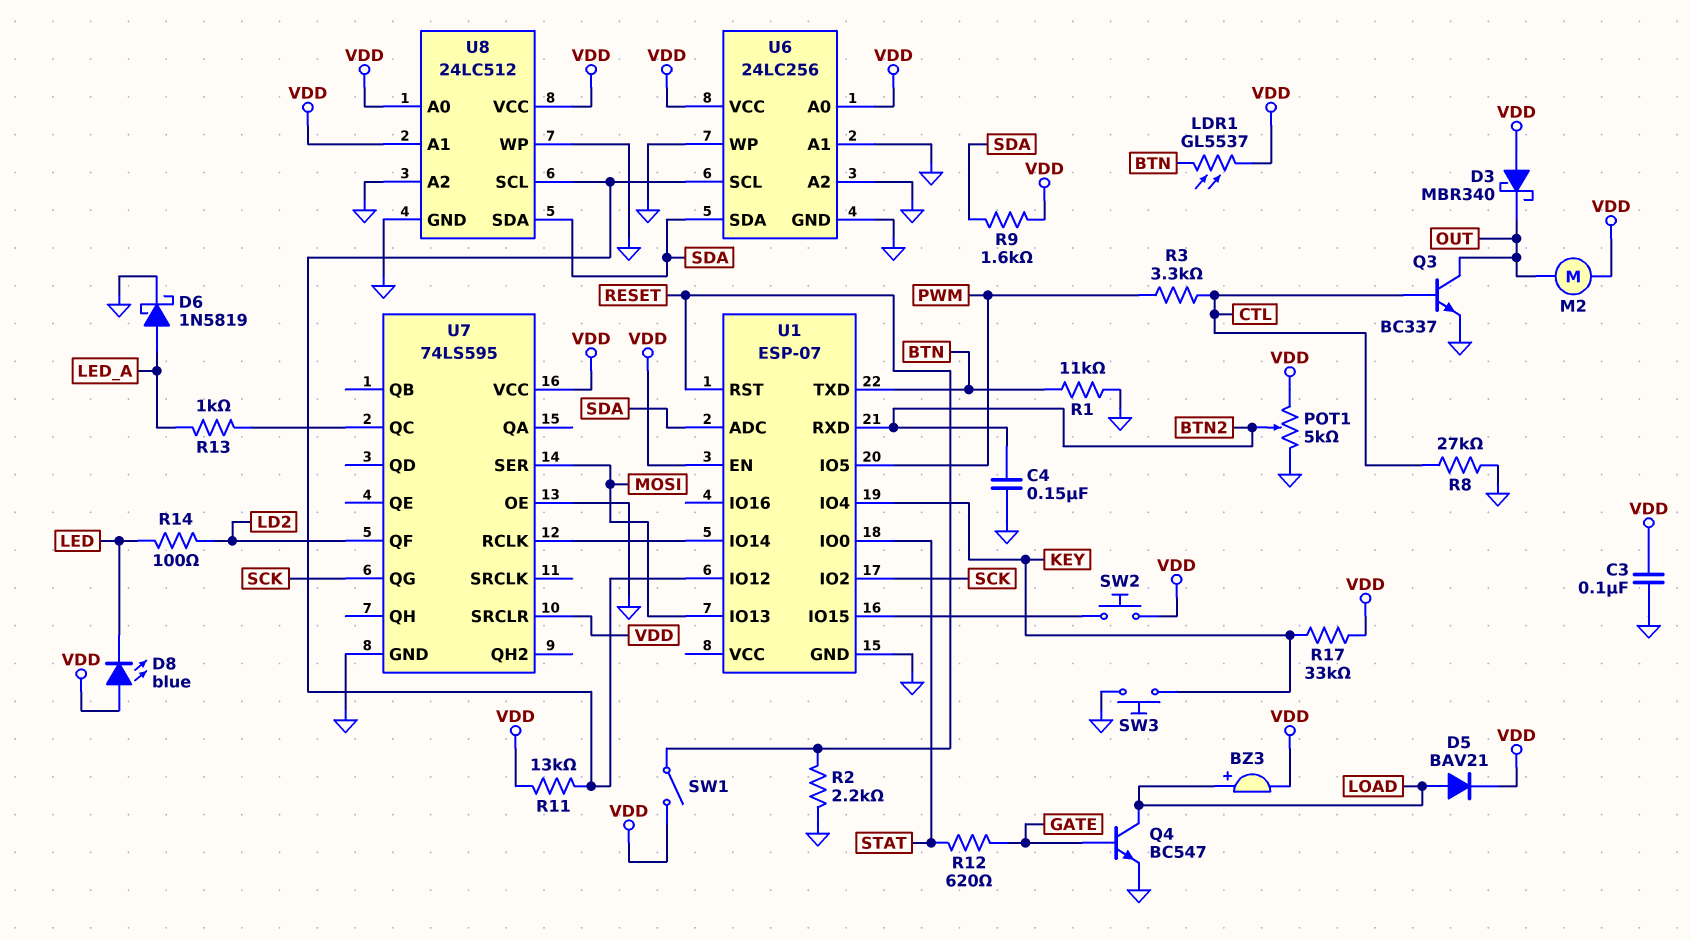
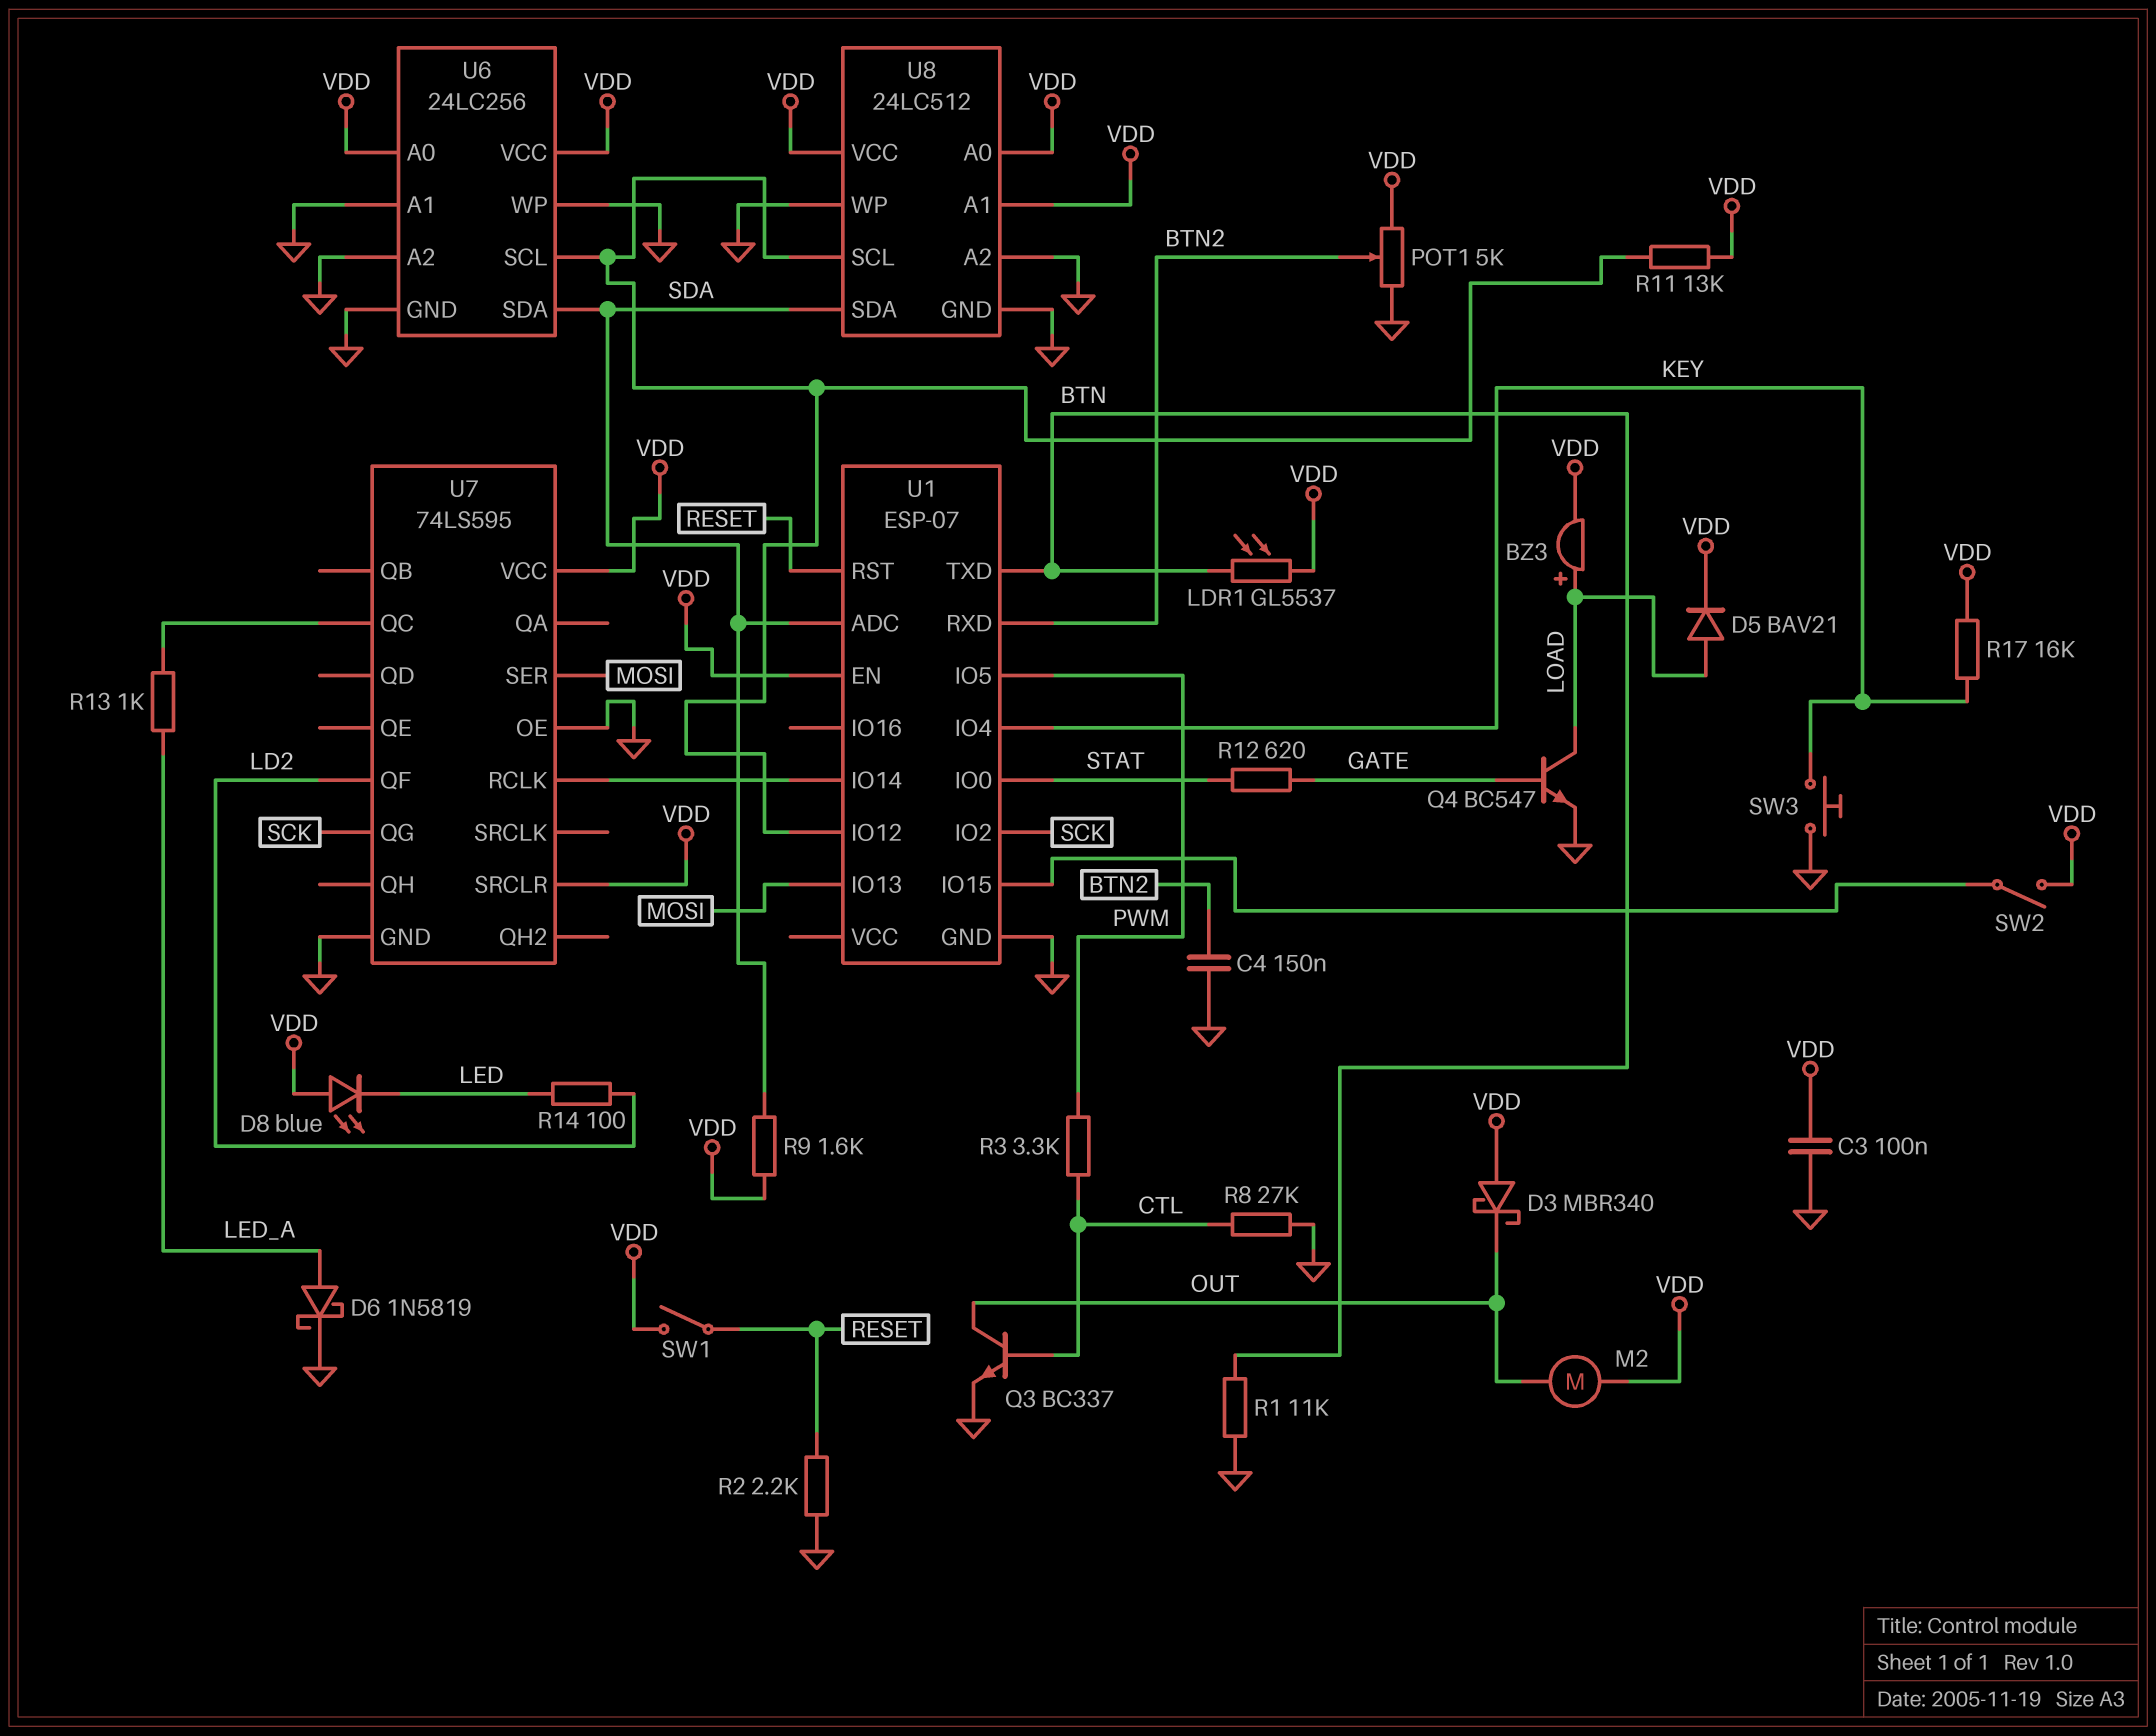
R17: 33k (KEY, VDD) -> 16k (KEY, VDD)
SW2: button (U1/IO15, VDD) -> switch (U1/IO15, VDD)

